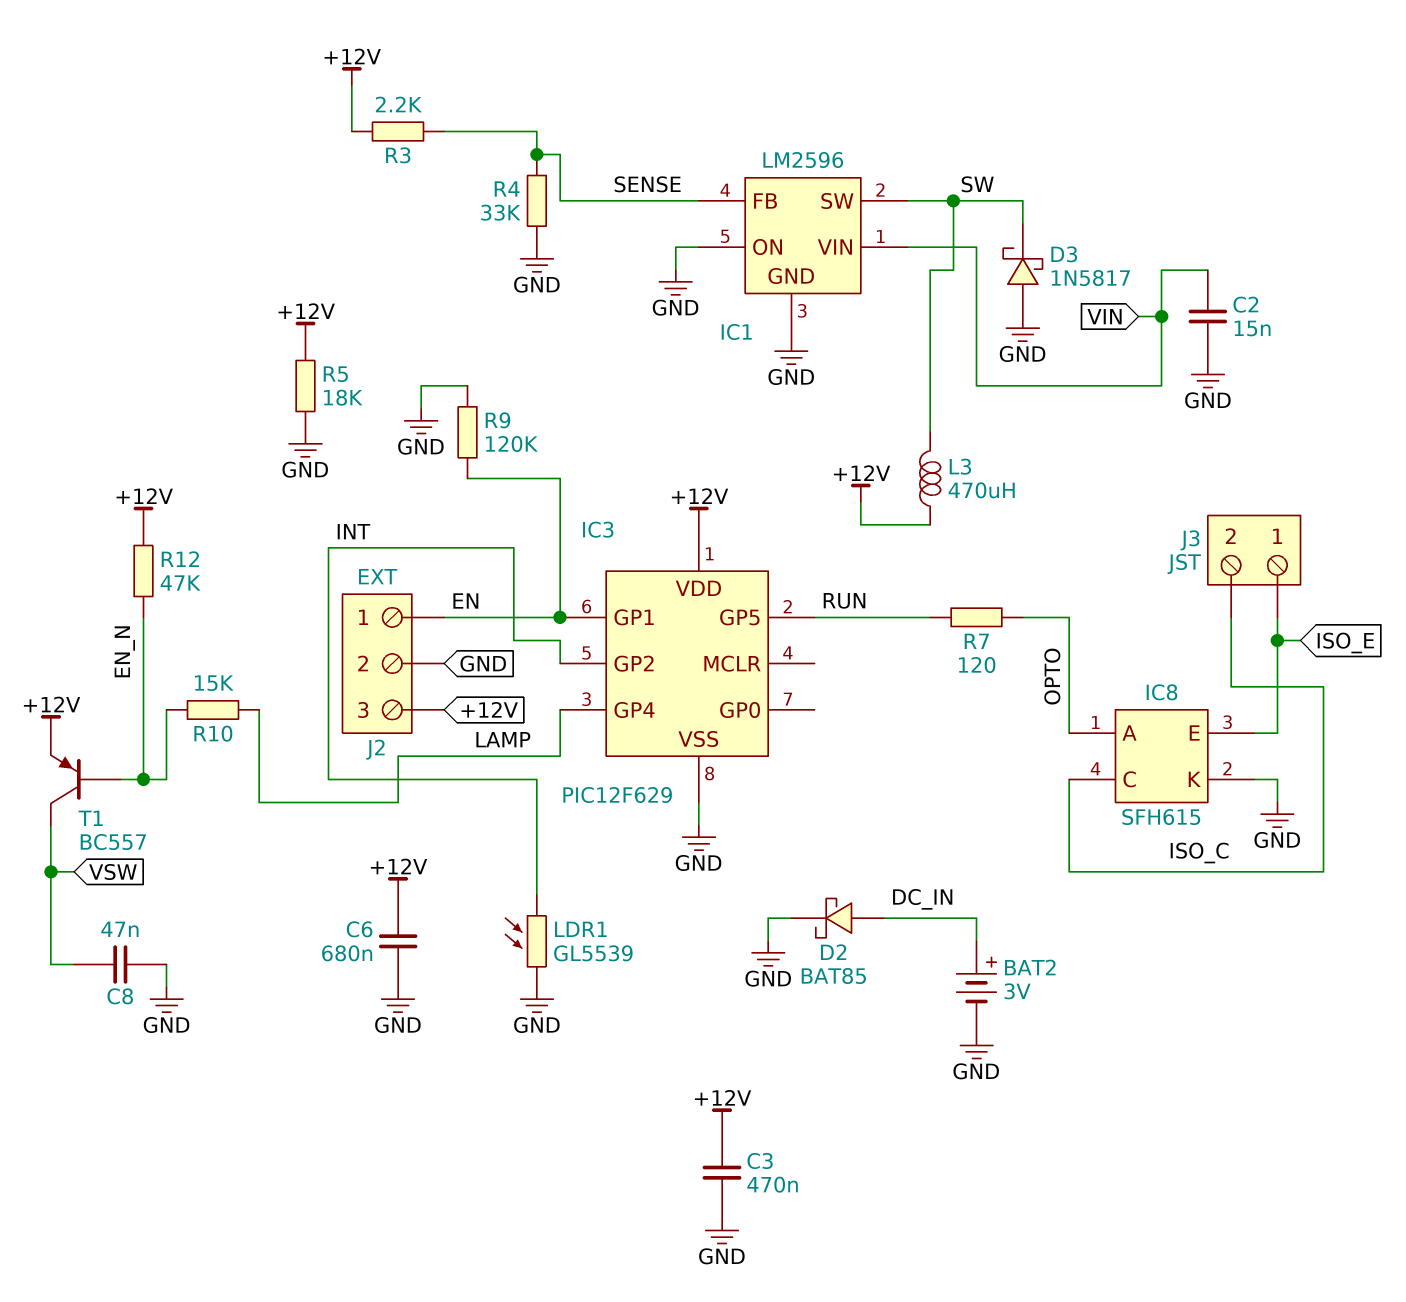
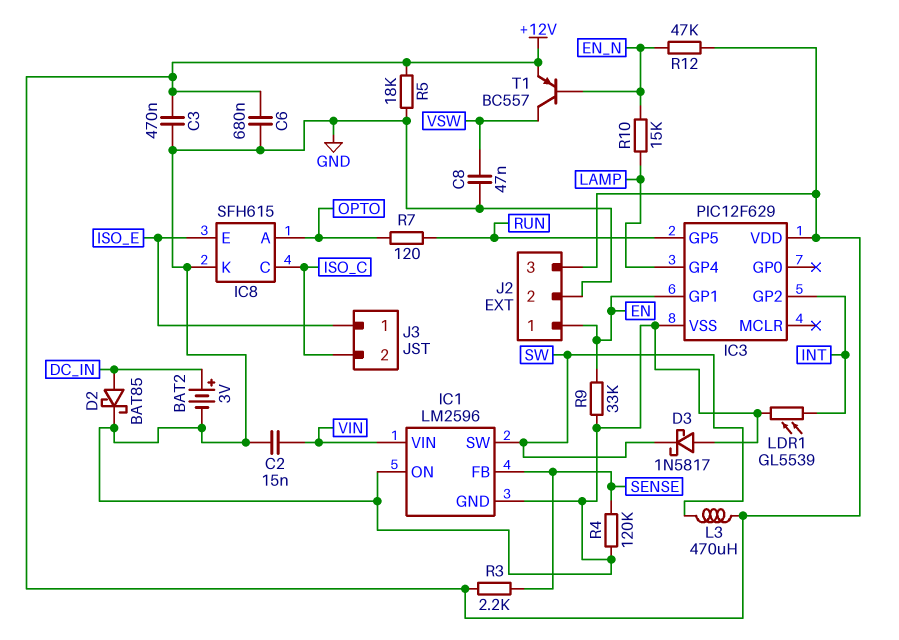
R4: 33k (GND, SENSE) -> 120k (GND, SENSE)
R9: 120k (EN, GND) -> 33k (EN, GND)

